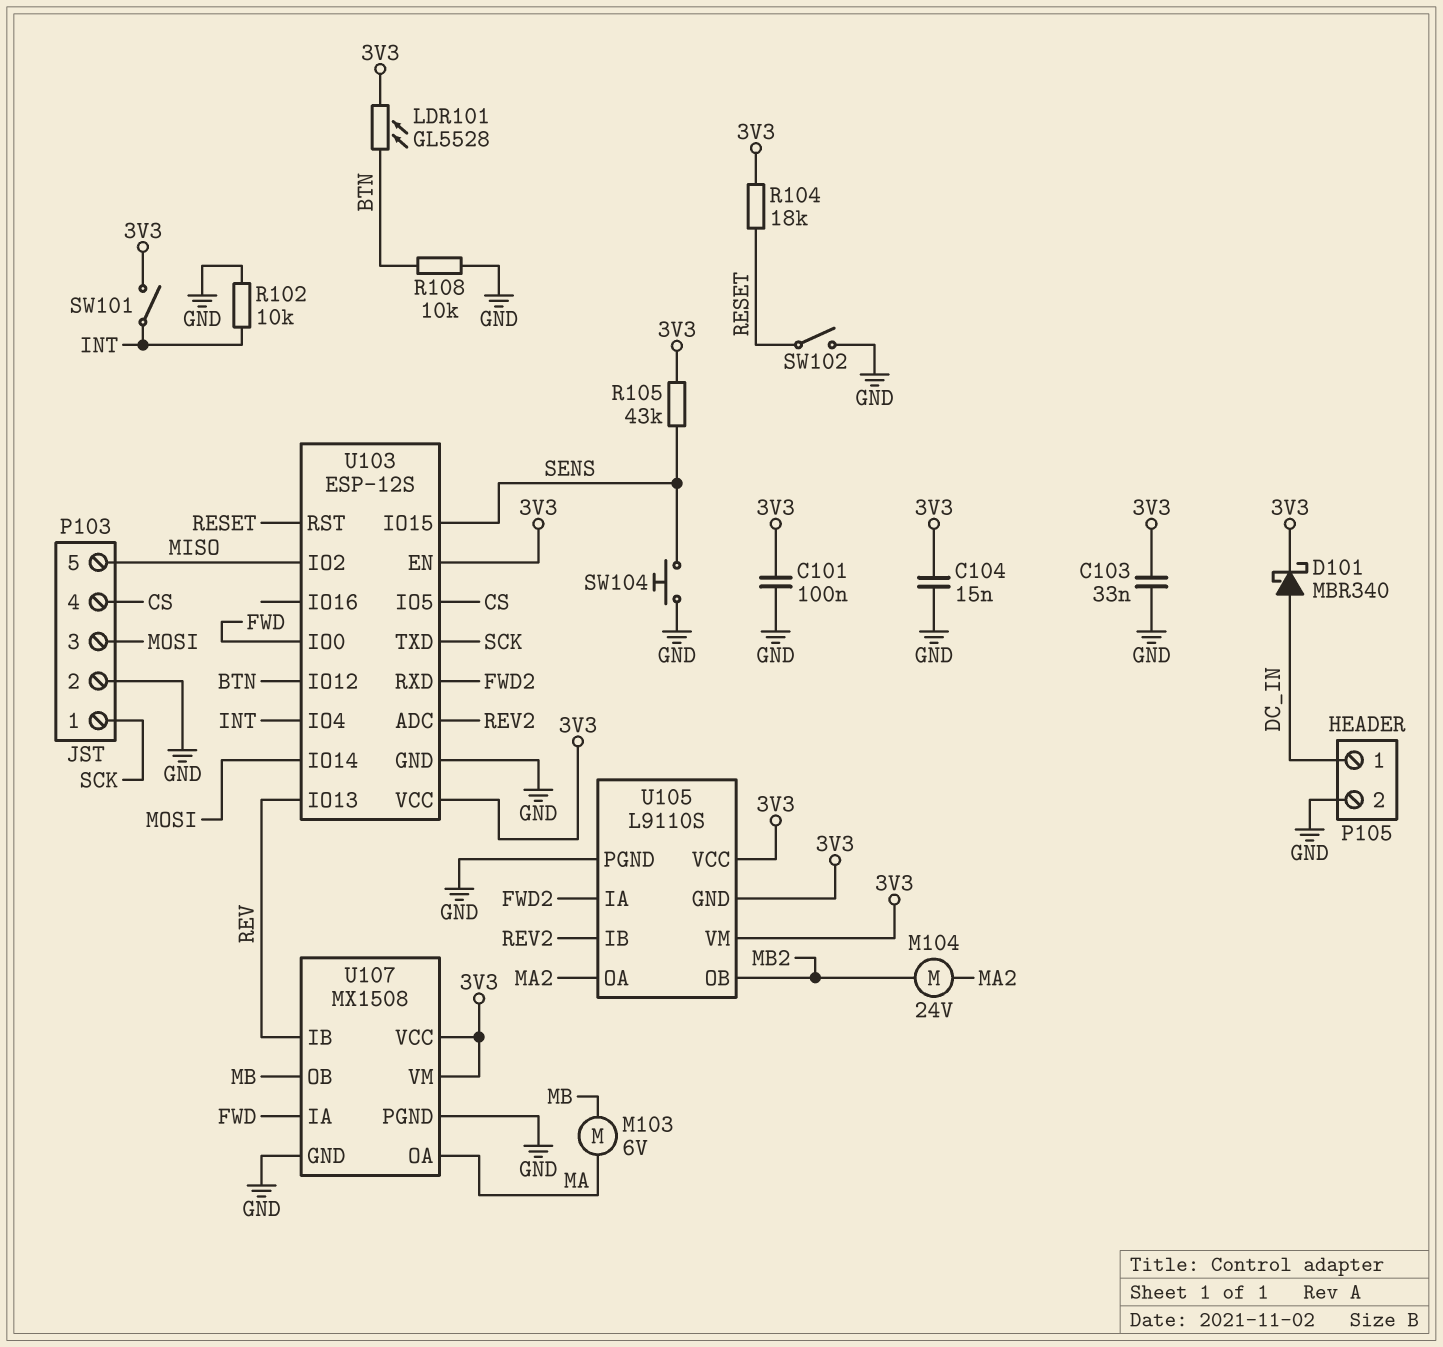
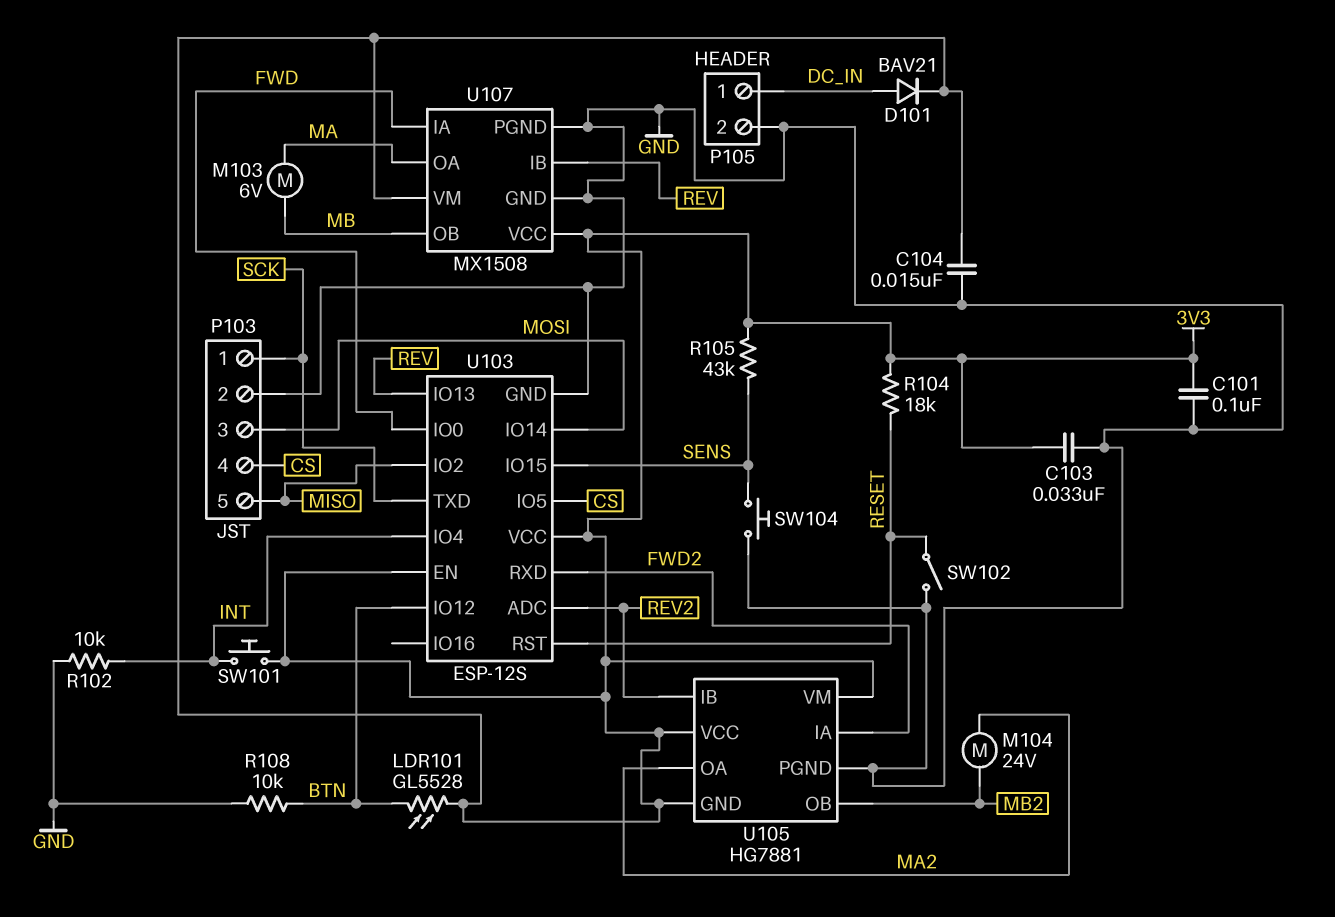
D101: schottky MBR340 (A DC_IN, K 3V3) -> diode BAV21 (A DC_IN, K 3V3)
SW101: switch (3V3, INT) -> button (3V3, INT)
U105: L9110S -> HG7881

